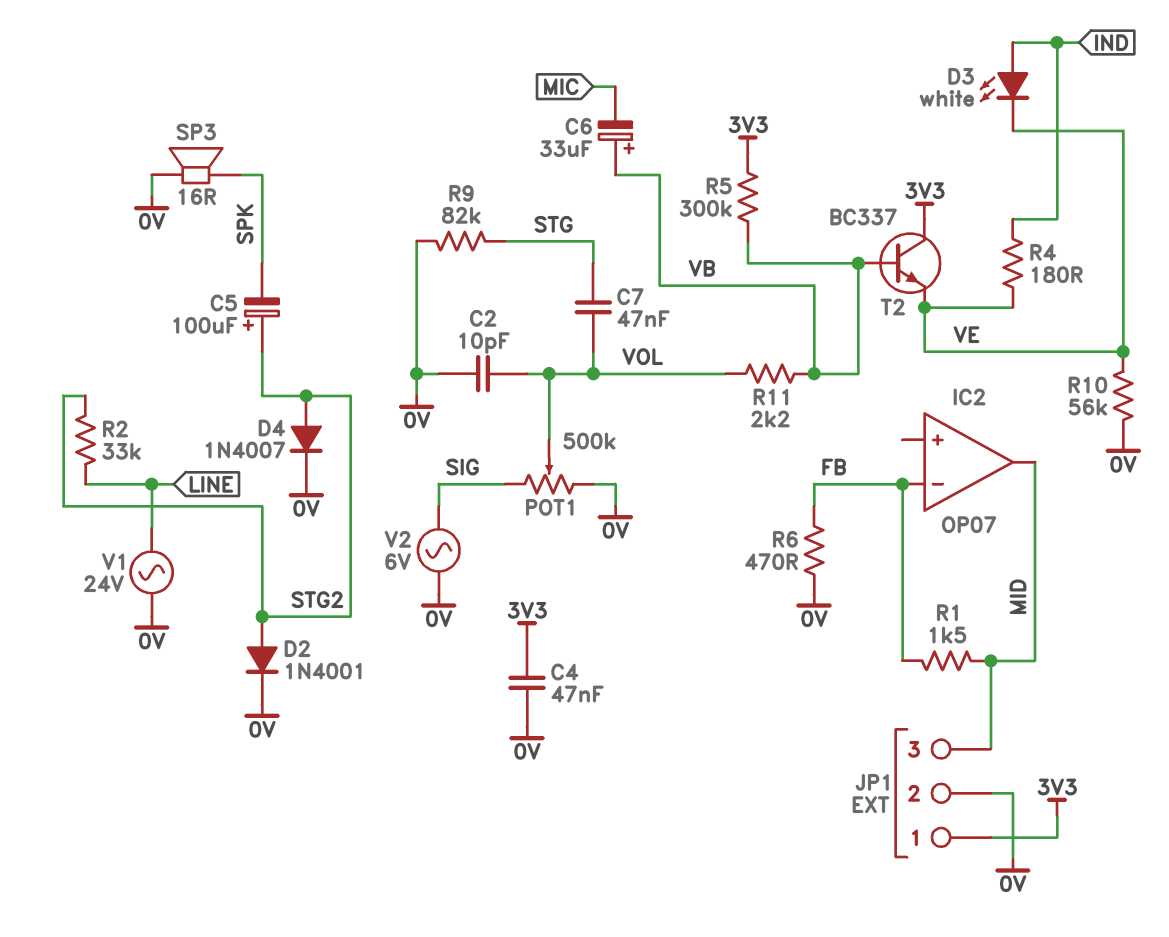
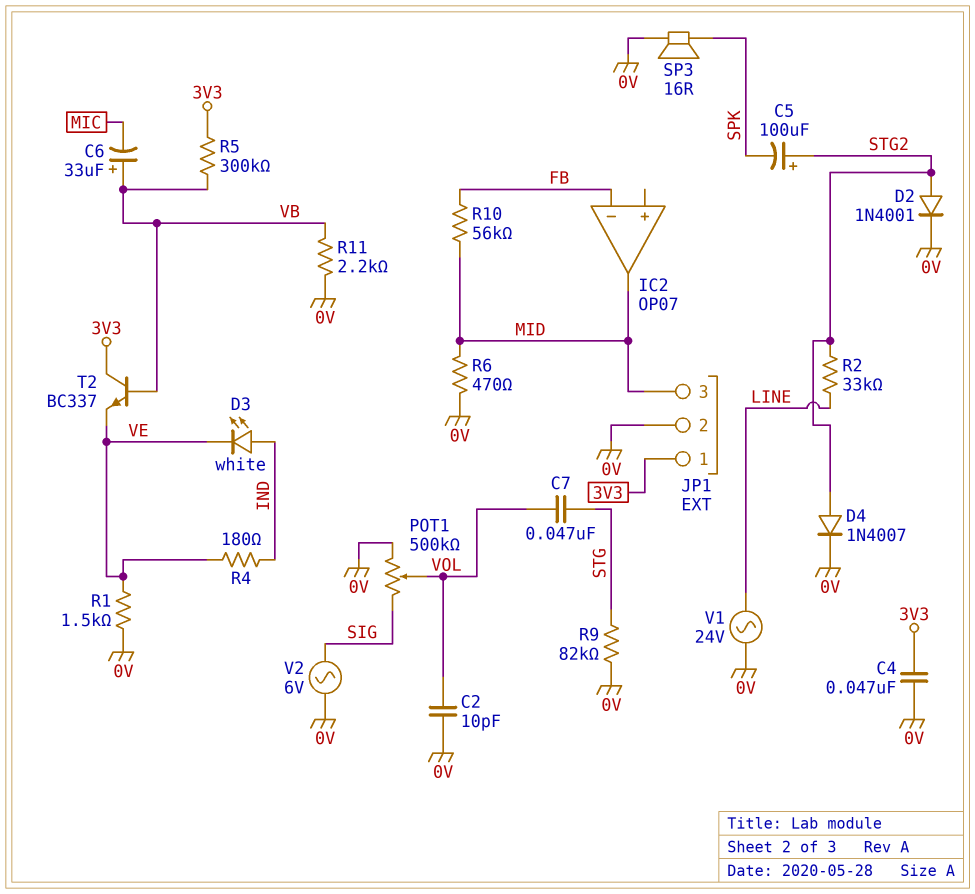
R1: 1.5k (FB, MID) -> 1.5k (0V, VE)
R6: 470 (0V, FB) -> 470 (0V, MID)
R10: 56k (0V, VE) -> 56k (FB, MID)
R11: 2.2k (VB, VOL) -> 2.2k (0V, VB)

